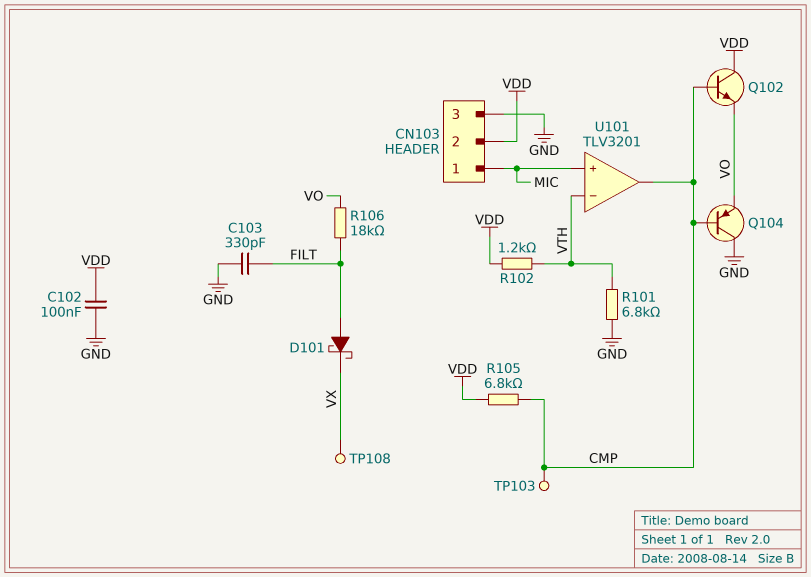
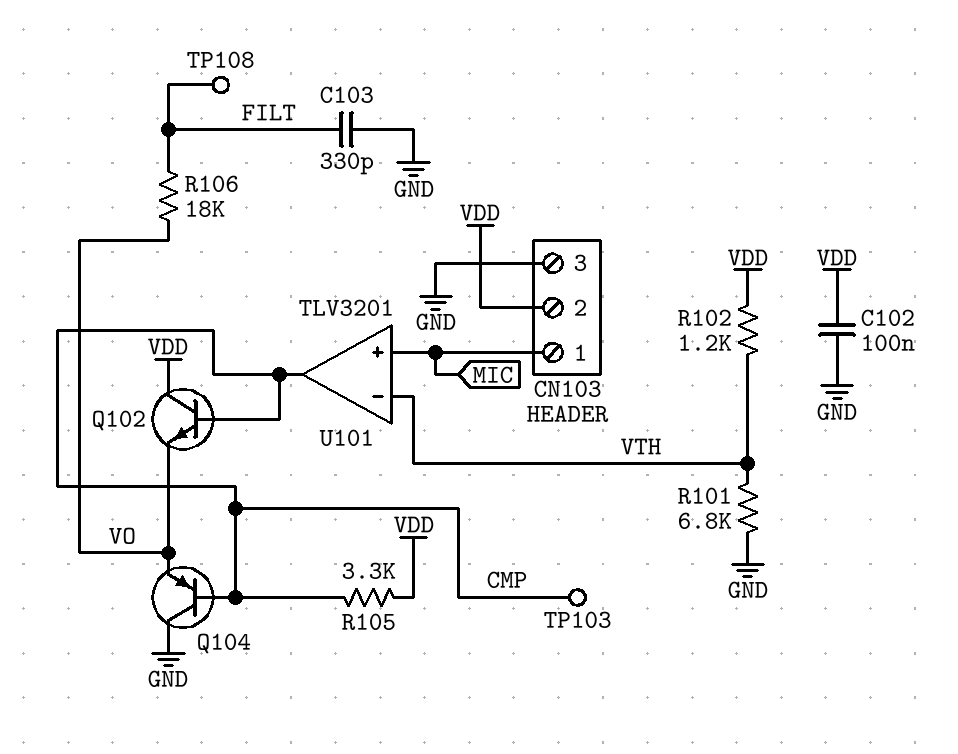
D101: schottky (A FILT, K VX) -> none
R105: 6.8k (CMP, VDD) -> 3.3k (CMP, VDD)
TP108: test point (VX) -> test point (FILT)

